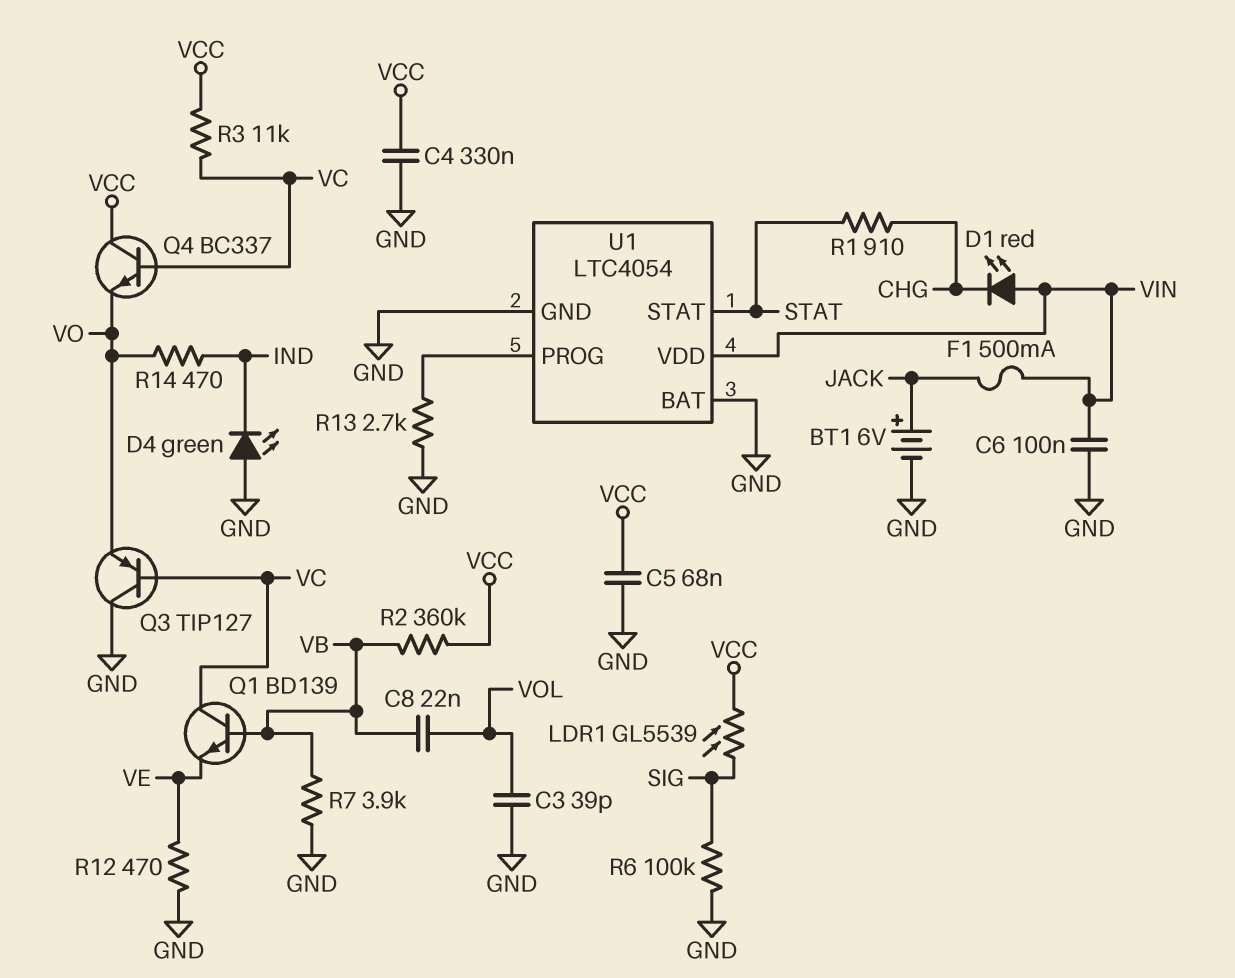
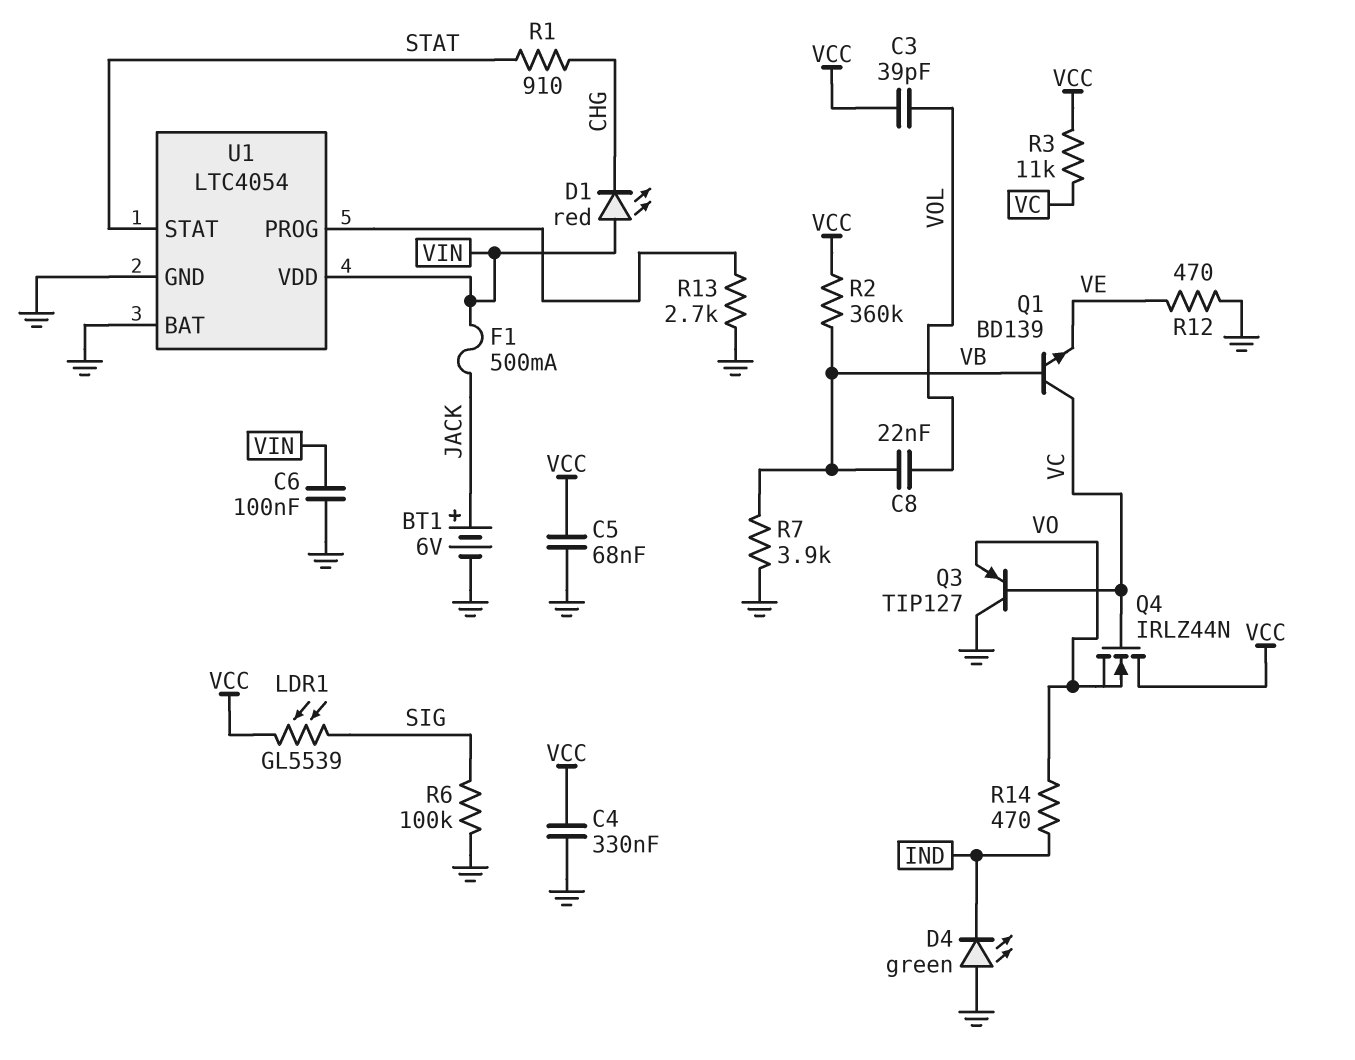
C3: 39pF (GND, VOL) -> 39pF (VCC, VOL)
Q4: NPN BC337 (B VC, C VCC, E VO) -> NMOS IRLZ44N (G VC, D VCC, S VO)

